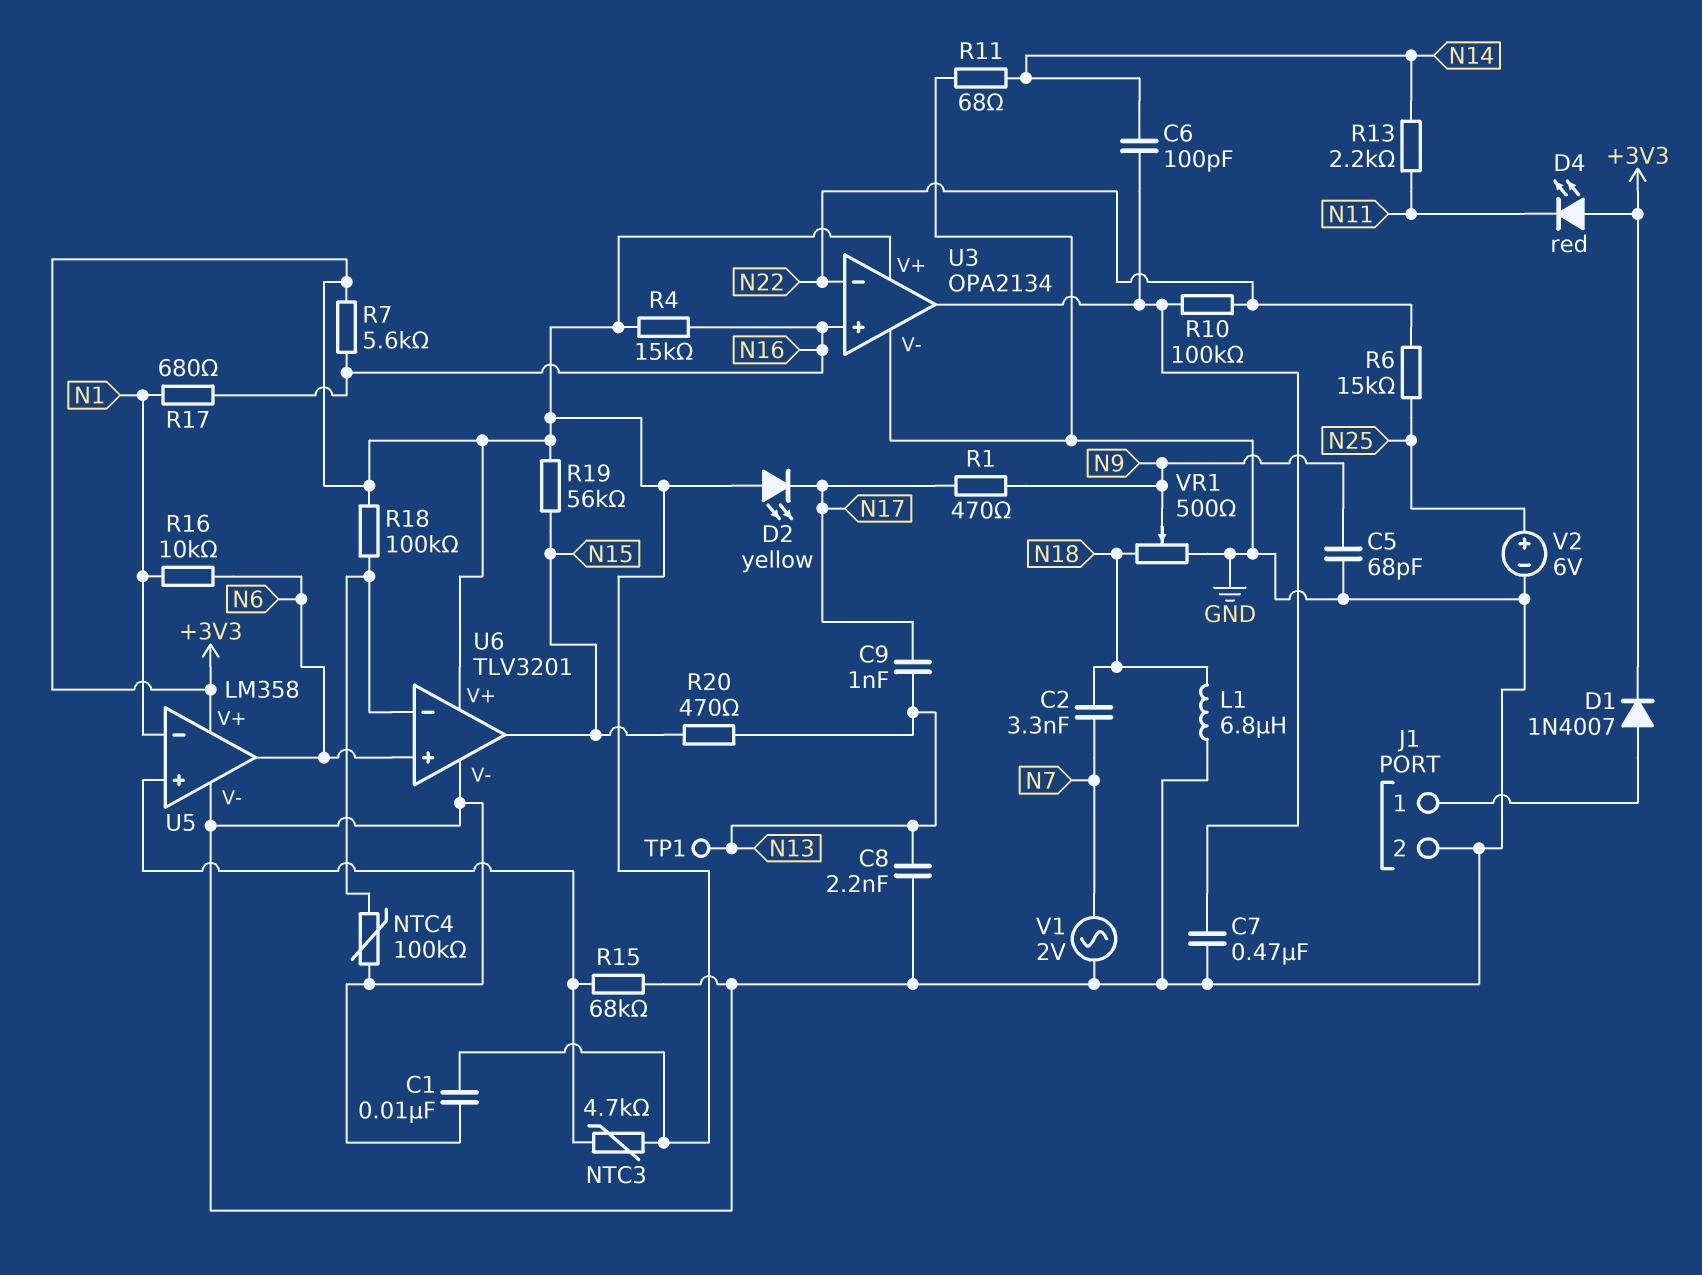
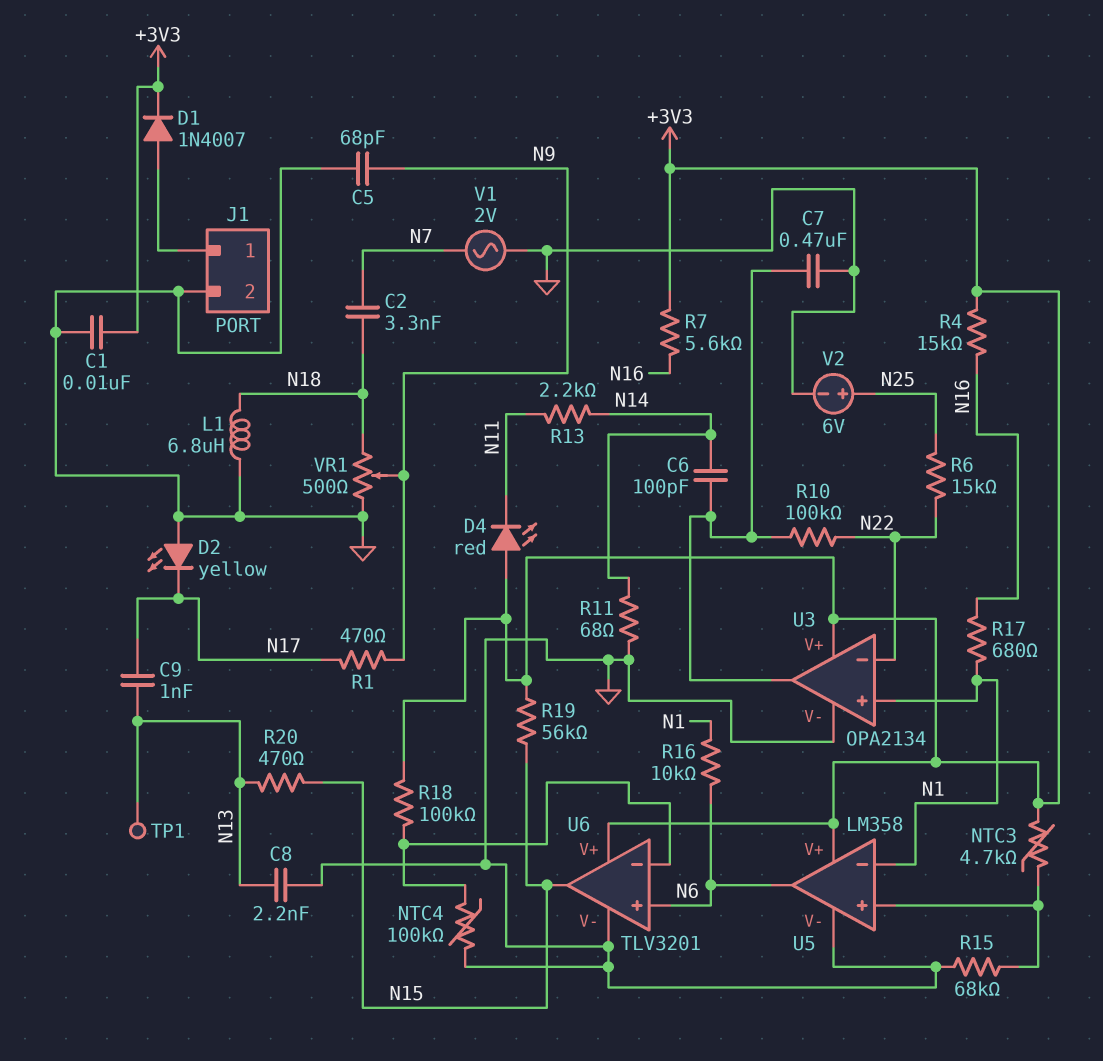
D2: LED yellow (A +3V3, K N17) -> LED yellow (A GND, K N17)
U3 pin in+: N16 -> N1

